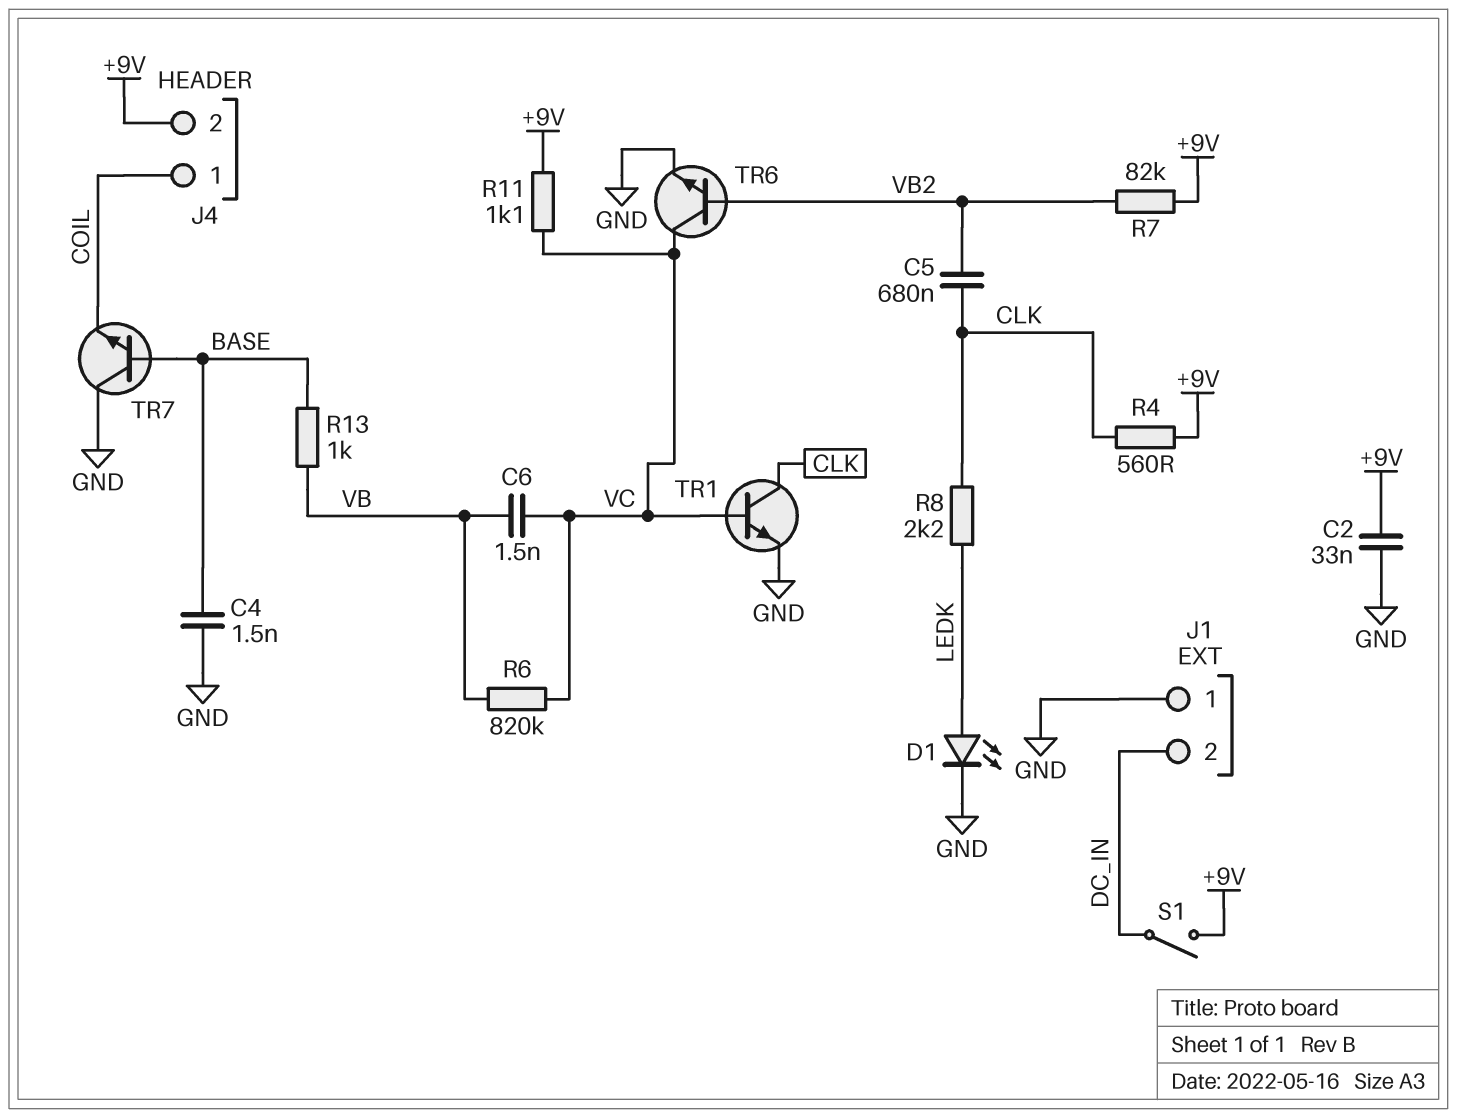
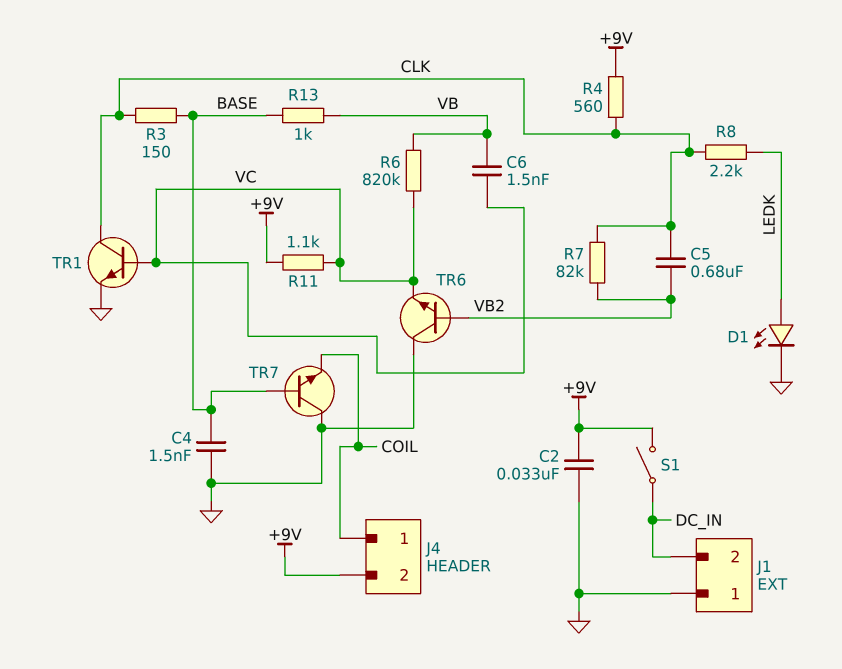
R3: none -> 150 (BASE, CLK)
R7: 82k (+9V, VB2) -> 82k (CLK, VB2)
TR6: NPN (B VB2, C VC, E GND) -> NPN (B VB2, C GND, E VC)

